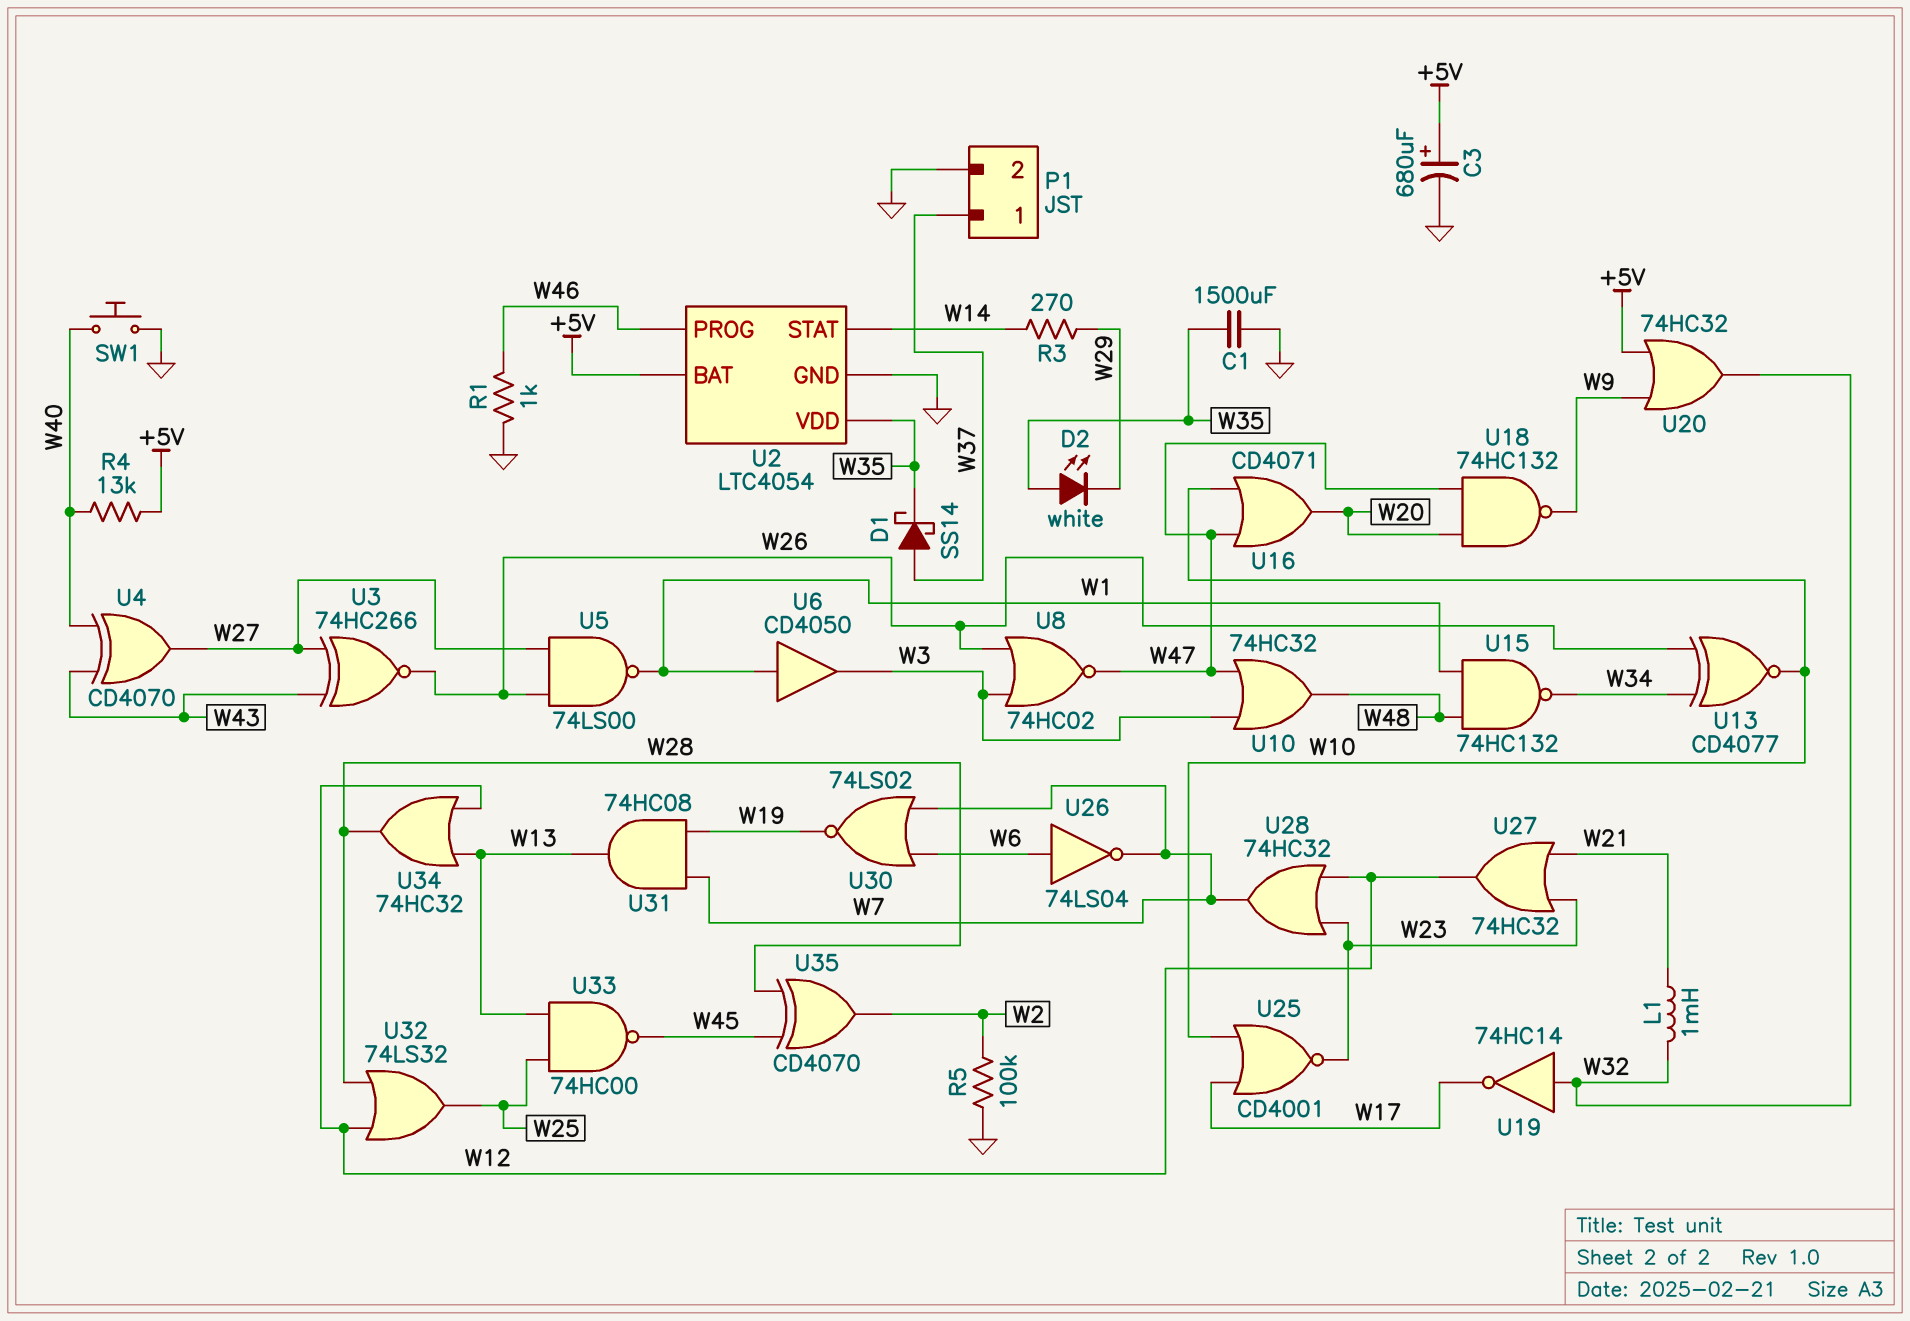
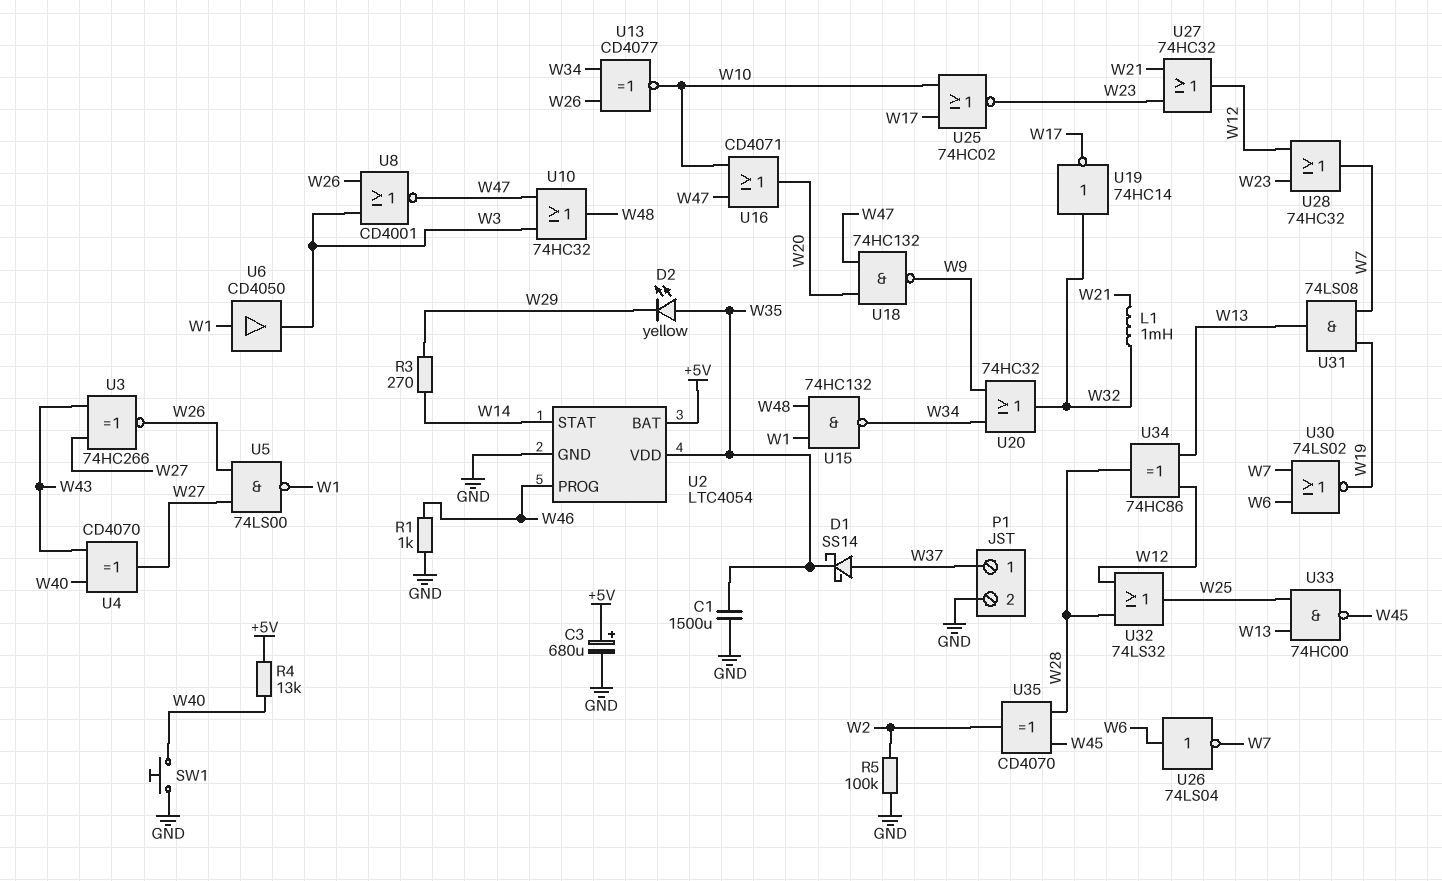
D2: LED white (A W35, K W29) -> LED yellow (A W35, K W29)
U8: NOR 74HC02 (in W3, in W26, out W47) -> NOR CD4001 (in W3, in W26, out W47)
U20: OR 74HC32 (in +5V, in W9, out W32) -> OR 74HC32 (in W9, in W34, out W32)
U25: NOR CD4001 (in W10, in W17, out W23) -> NOR 74HC02 (in W10, in W17, out W23)
U31: AND 74HC08 (in W7, in W19, out W13) -> AND 74LS08 (in W7, in W19, out W13)
U34: OR 74HC32 (in W12, in W13, out W28) -> XOR 74HC86 (in W12, in W13, out W28)

